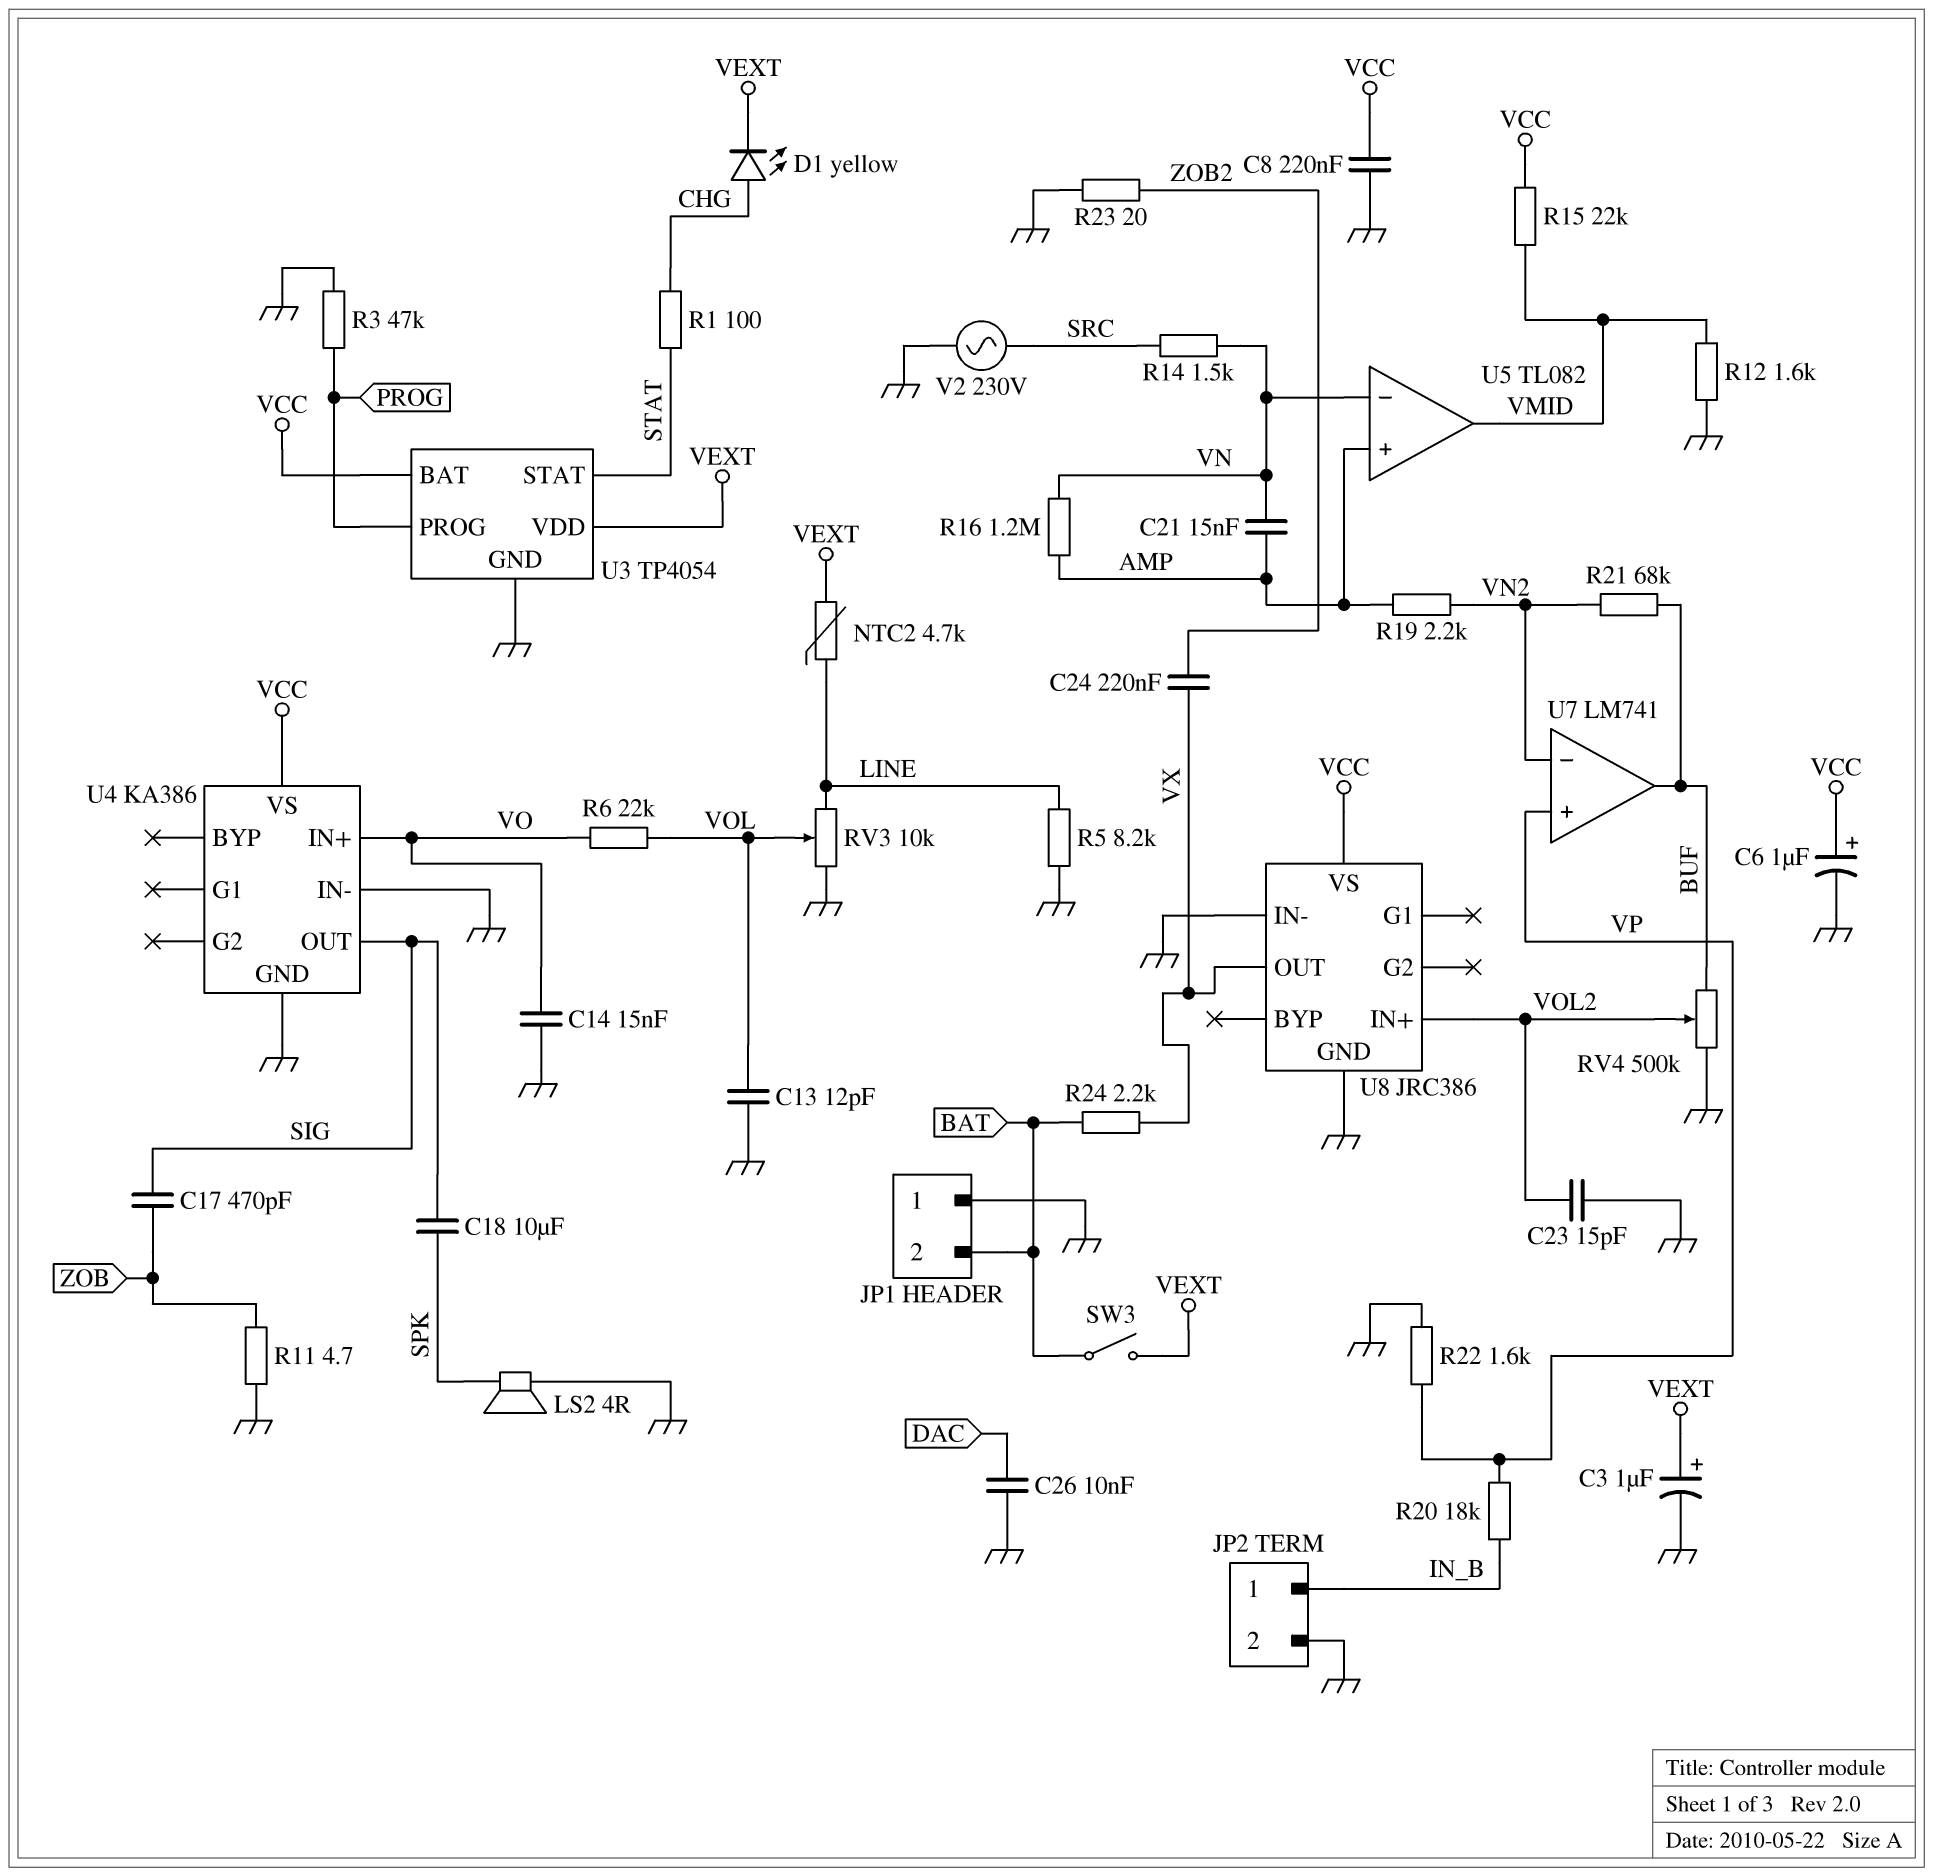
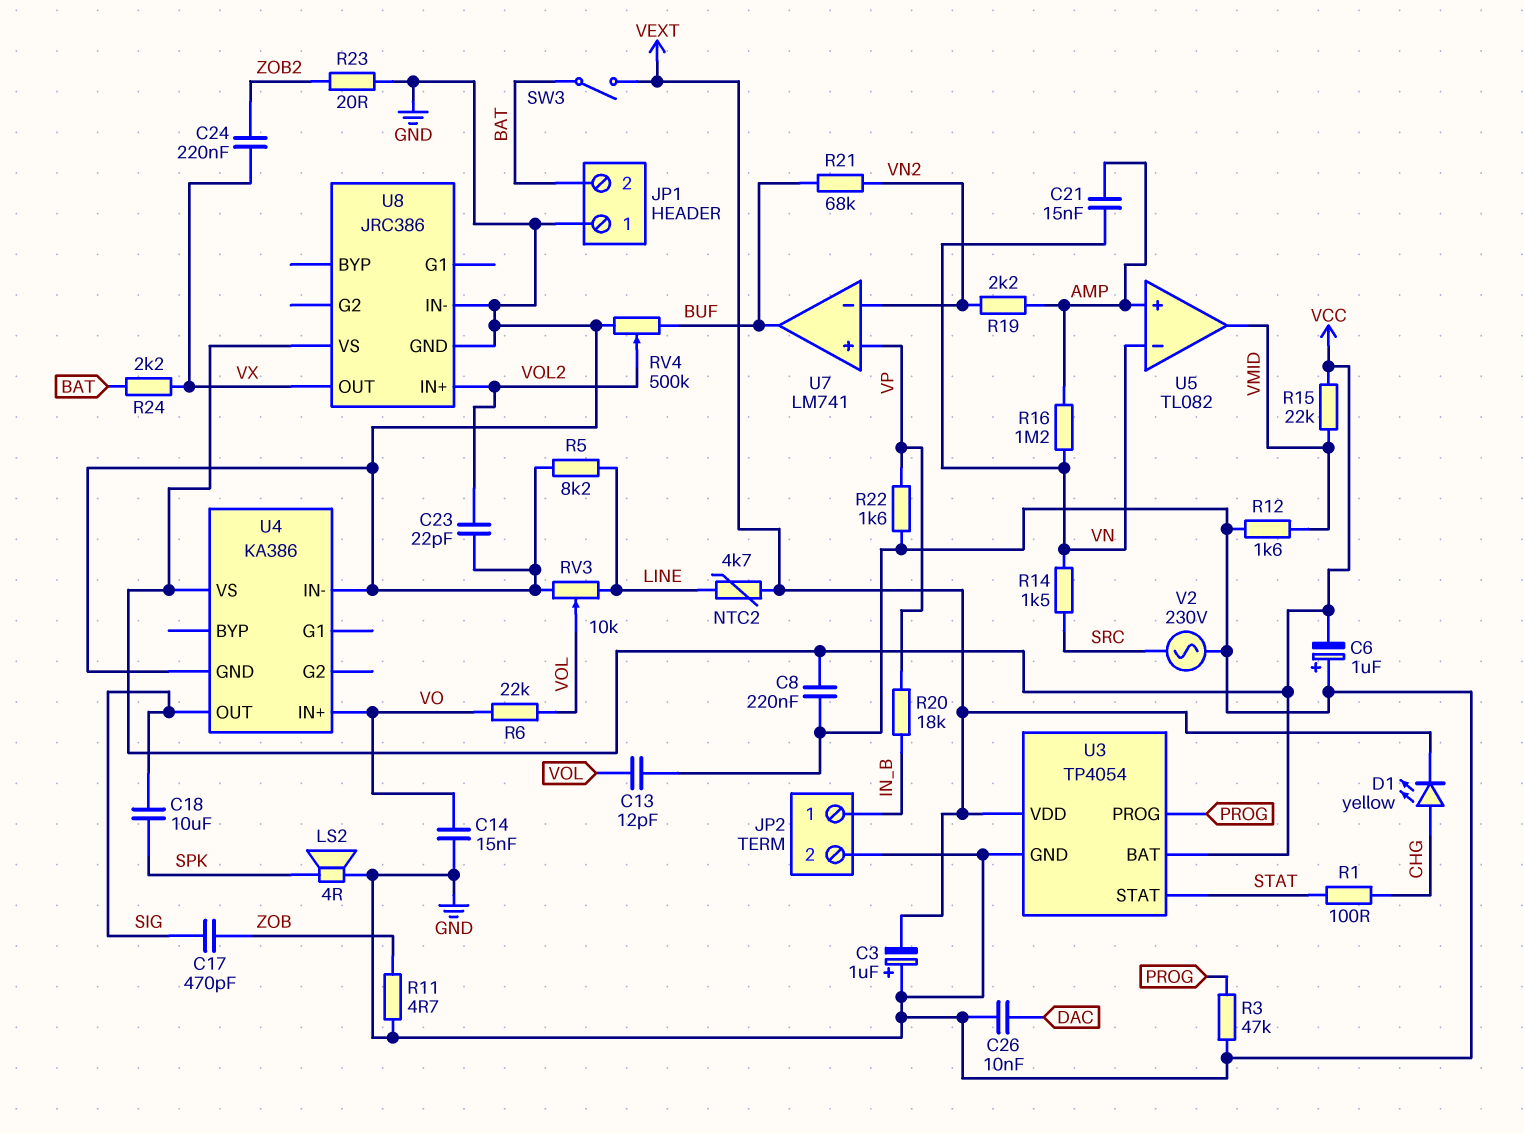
C3: 1uF (plus VEXT, minus GND) -> 1uF (plus GND, minus VEXT)
C6: 1uF (plus VCC, minus GND) -> 1uF (plus GND, minus VCC)
C23: 15pF (GND, VOL2) -> 22pF (GND, VOL2)

